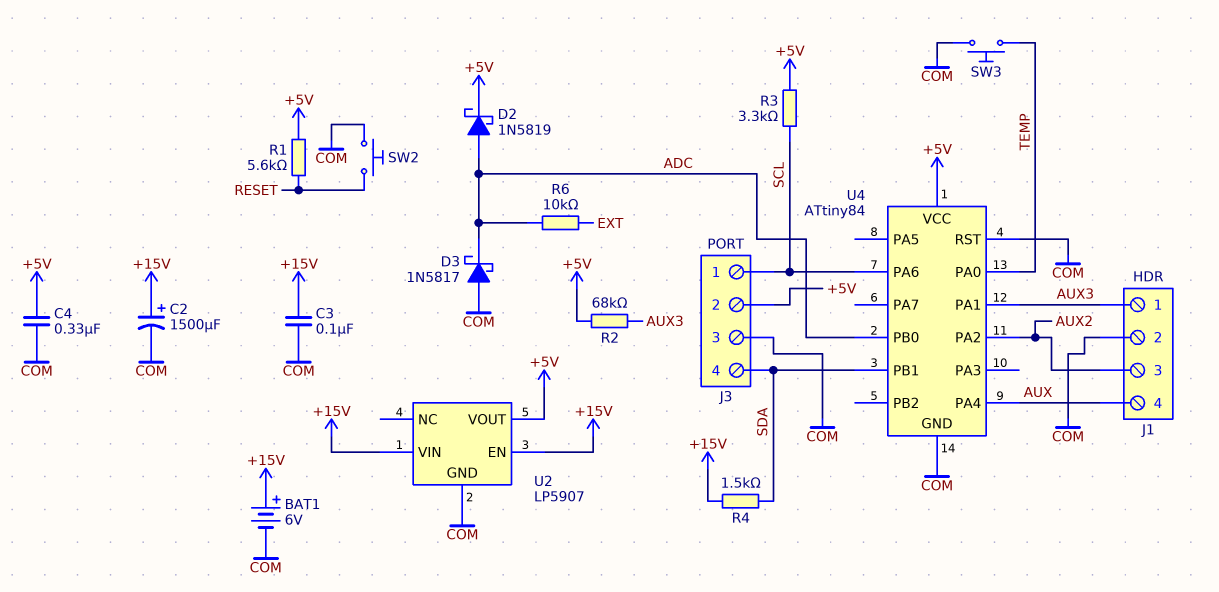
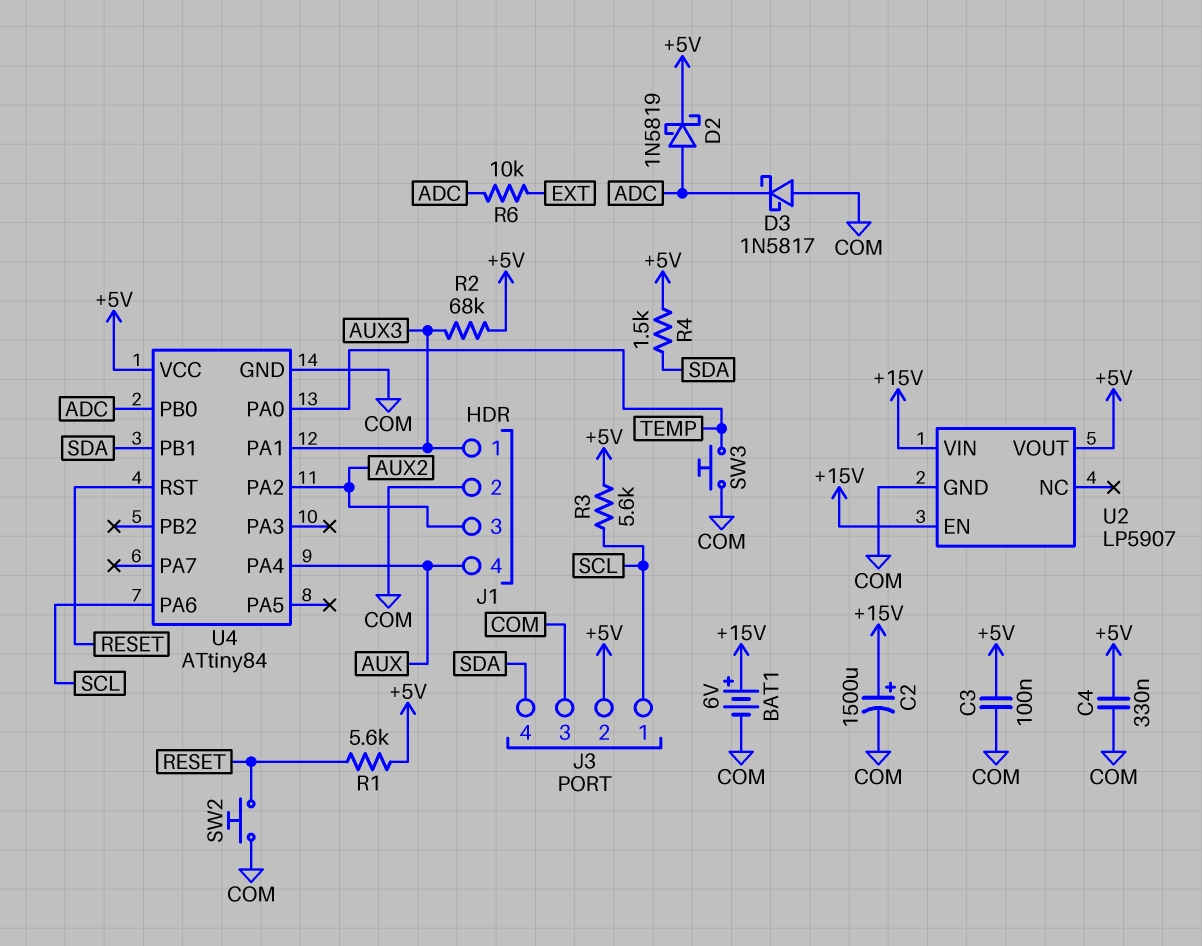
C3: 100nF (+15V, COM) -> 100nF (+5V, COM)
R3: 3.3k (+5V, SCL) -> 5.6k (+5V, SCL)
R4: 1.5k (+15V, SDA) -> 1.5k (+5V, SDA)
U4 pin RST: COM -> RESET

